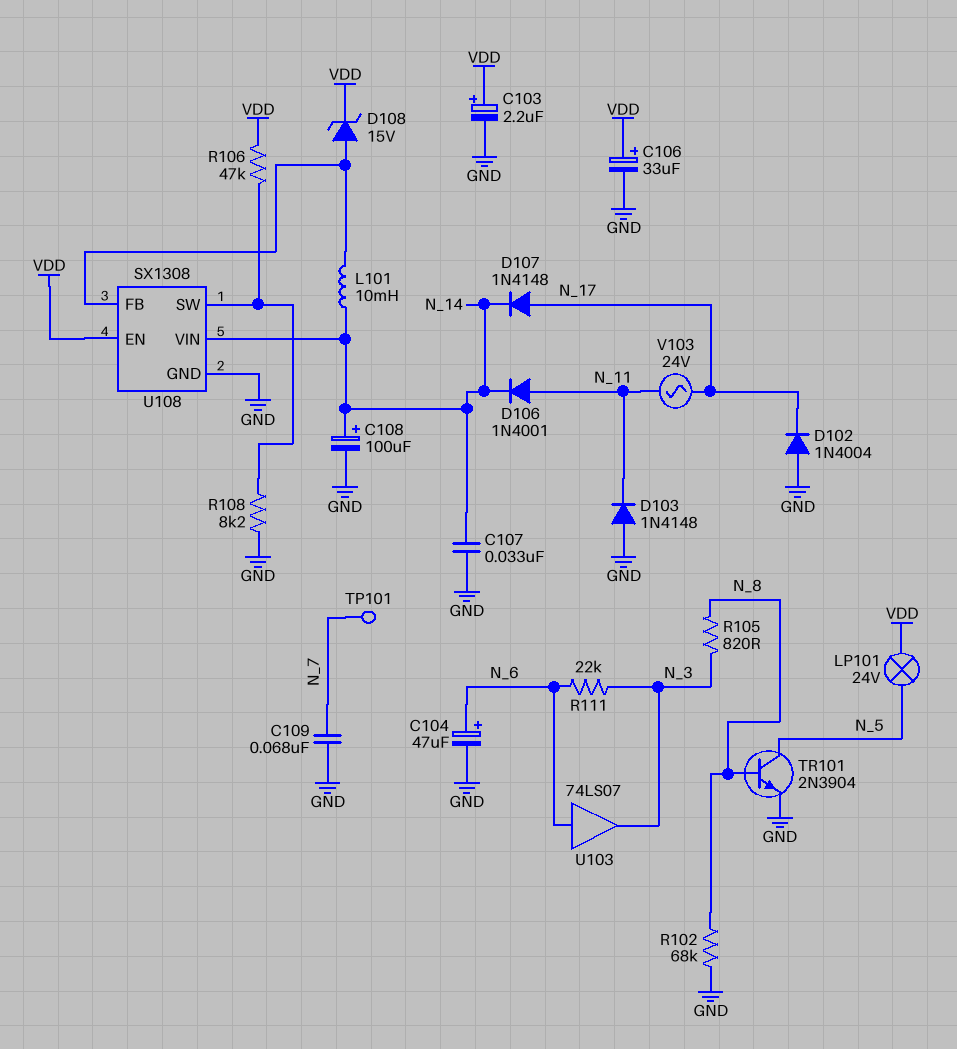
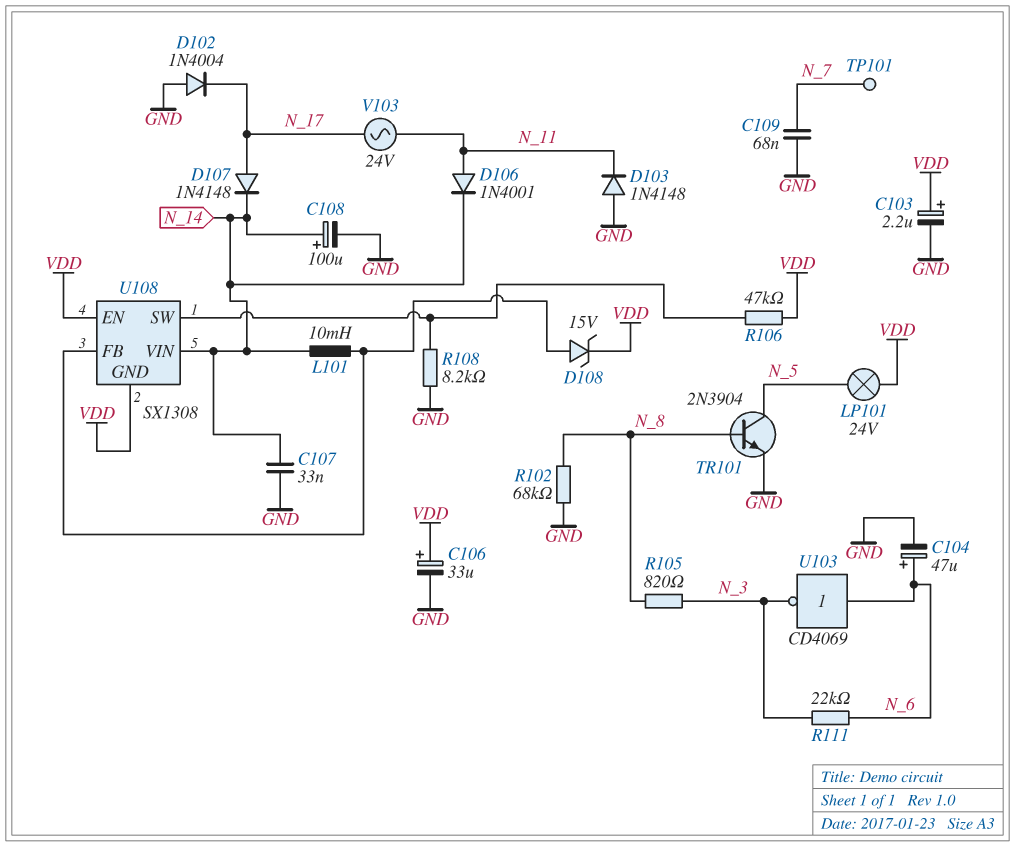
U103: buffer 74LS07 (in N_6, out N_3) -> NOT CD4069 (in N_6, out N_3)
U108 pin GND: GND -> VDD

